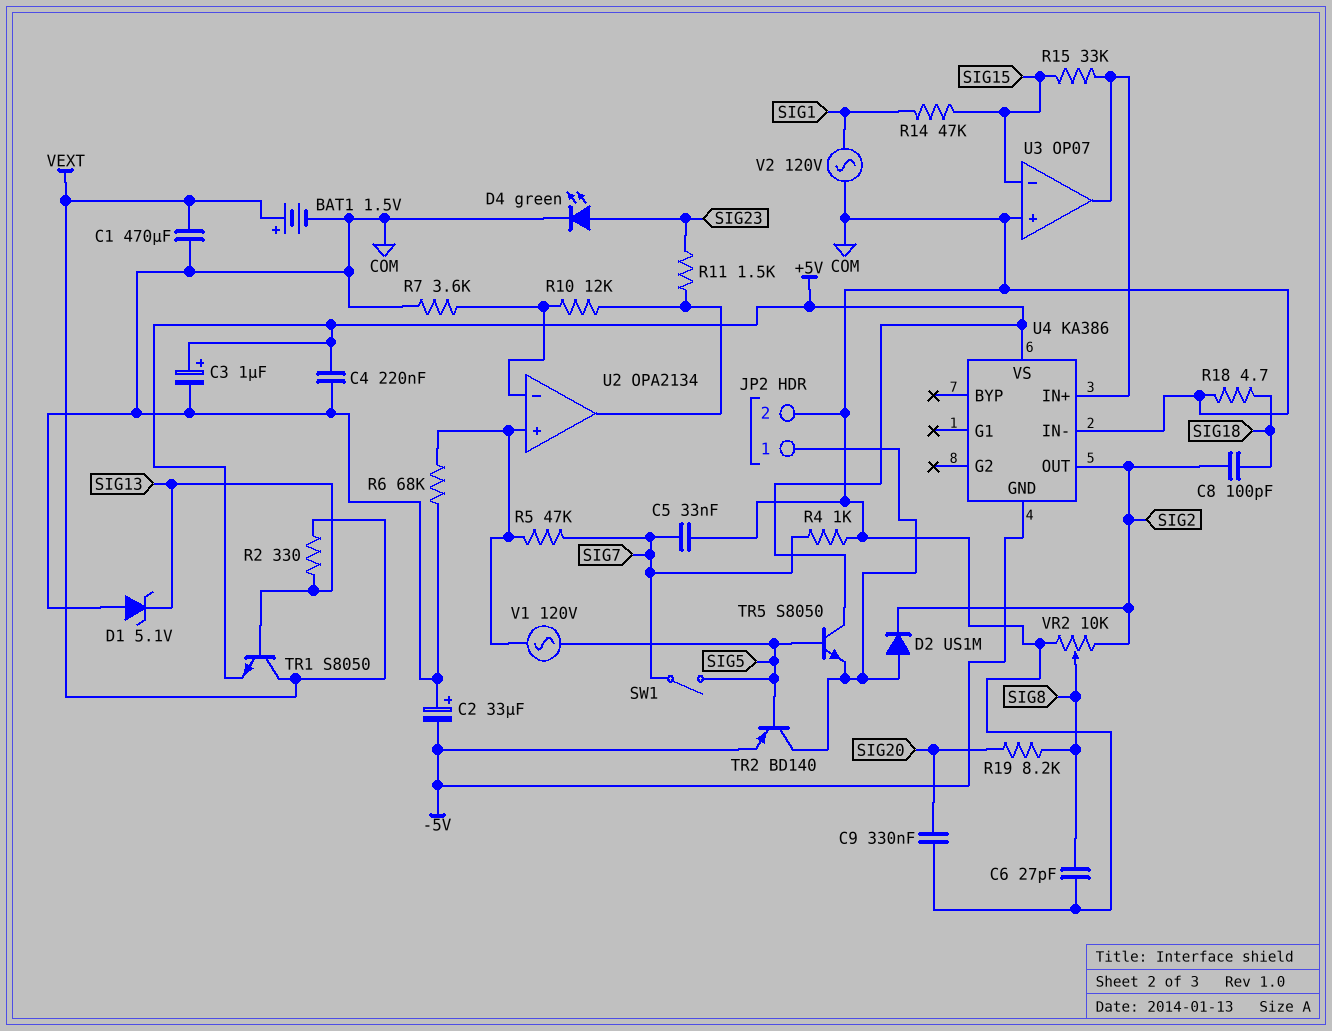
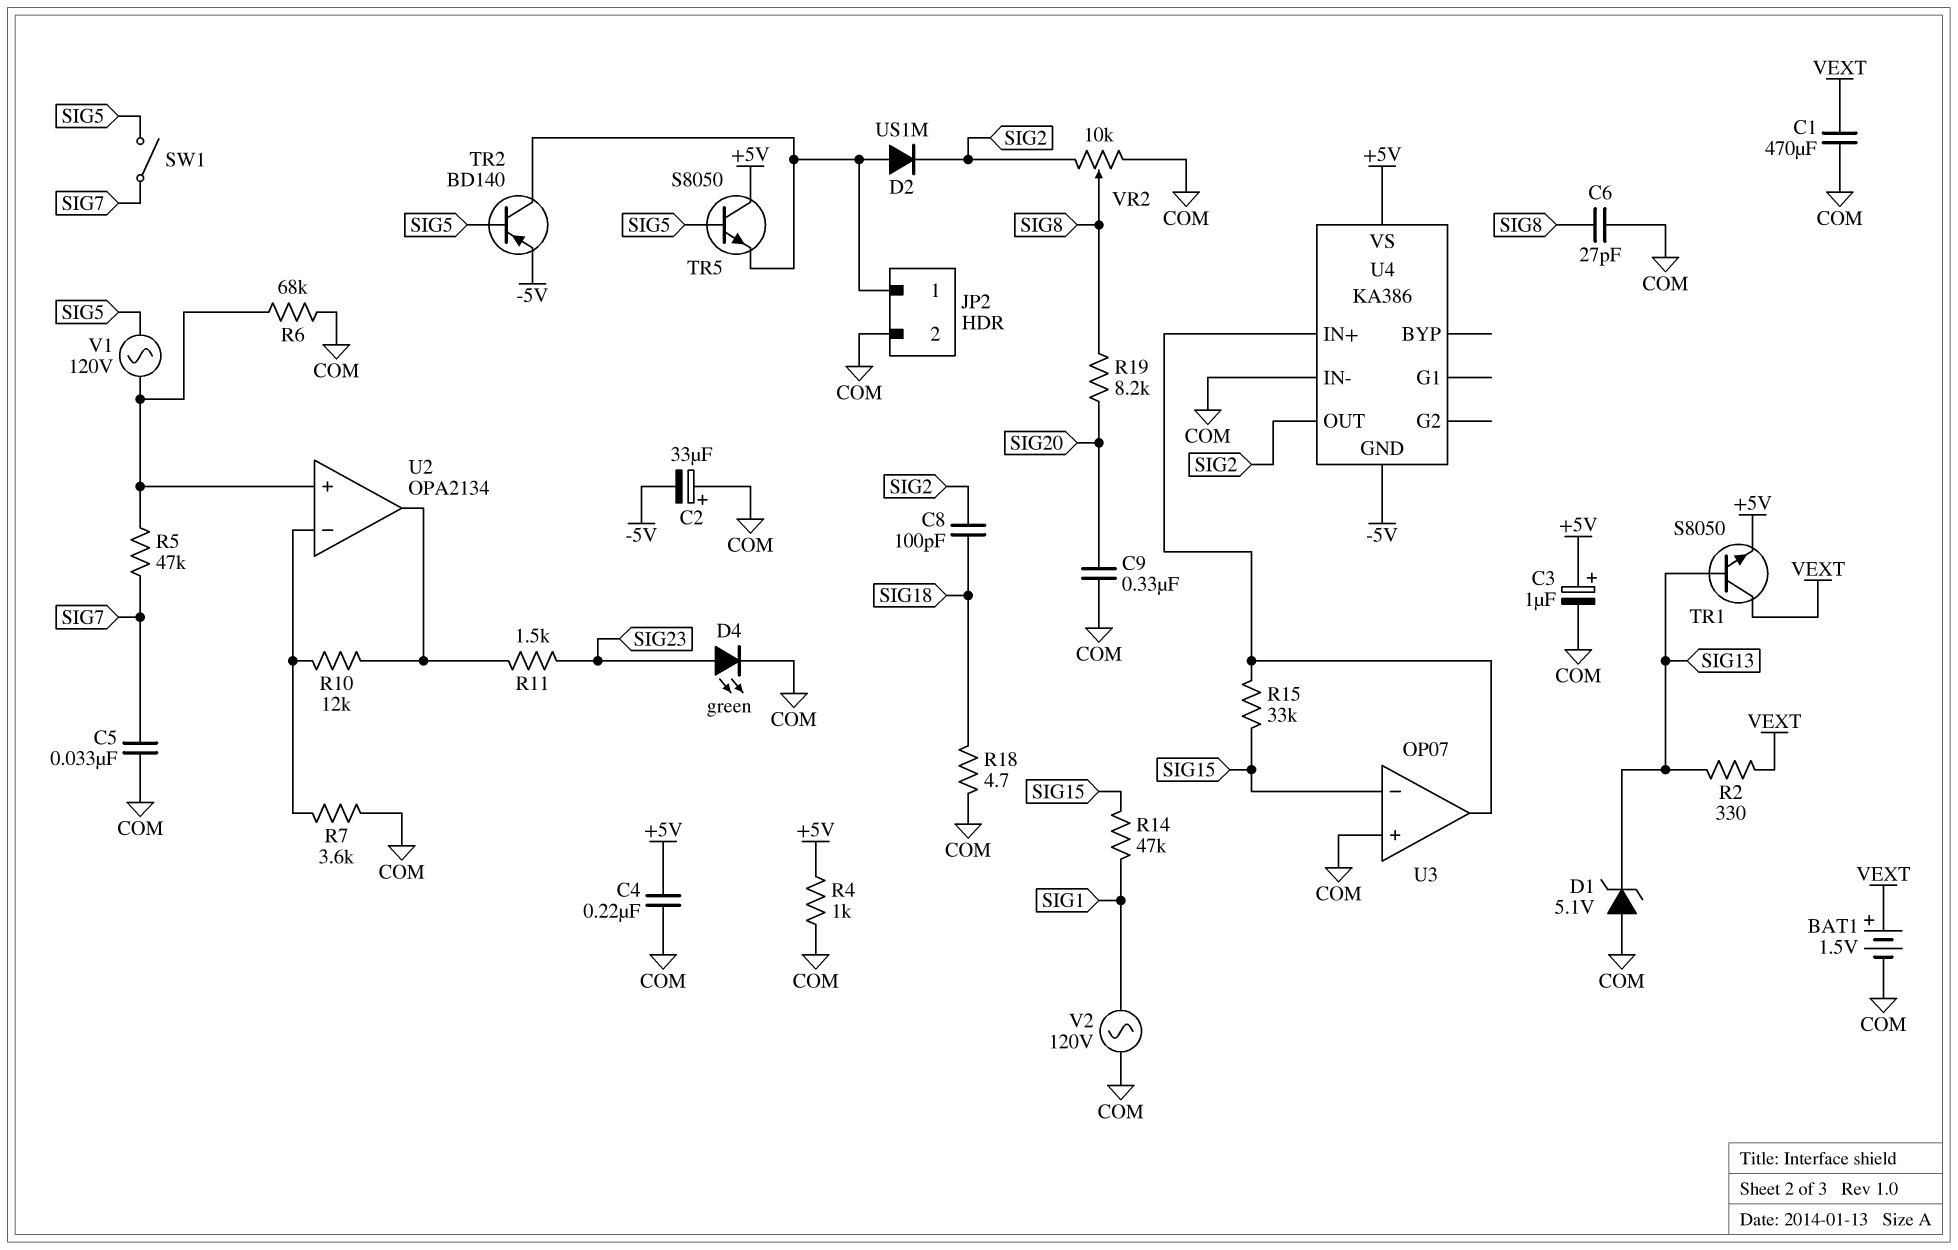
R4: 1k (COM, SIG7) -> 1k (+5V, COM)

